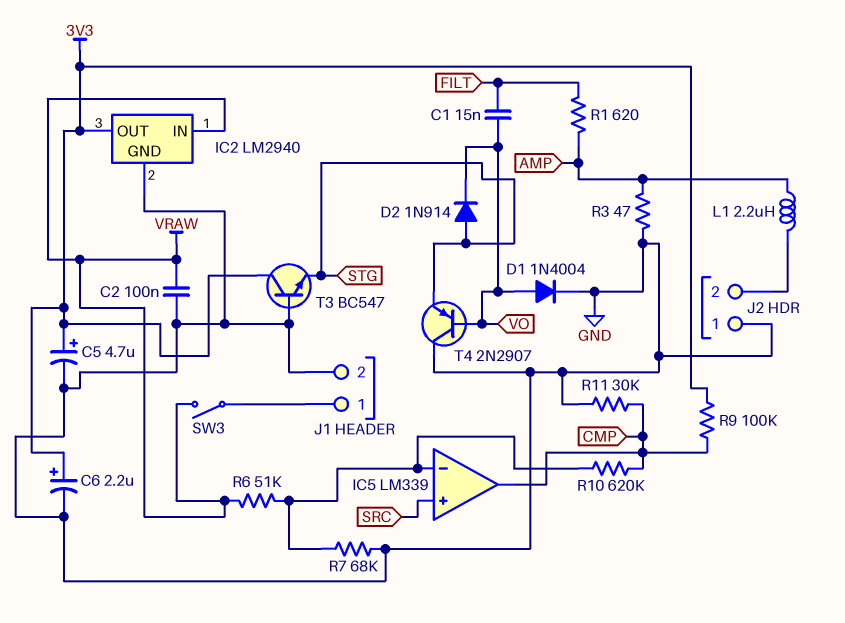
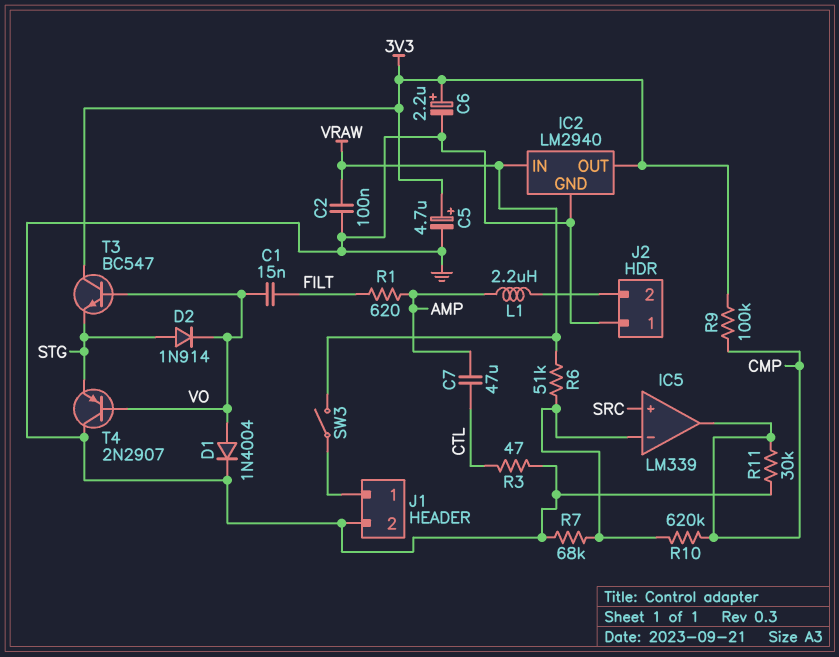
C7: none -> 47uF (AMP, CTL)
R3: 47 (AMP, GND) -> 47 (CTL, GND)
T3: NPN BC547 (B GND, C 3V3, E STG) -> NPN BC547 (B VO, C 3V3, E STG)

